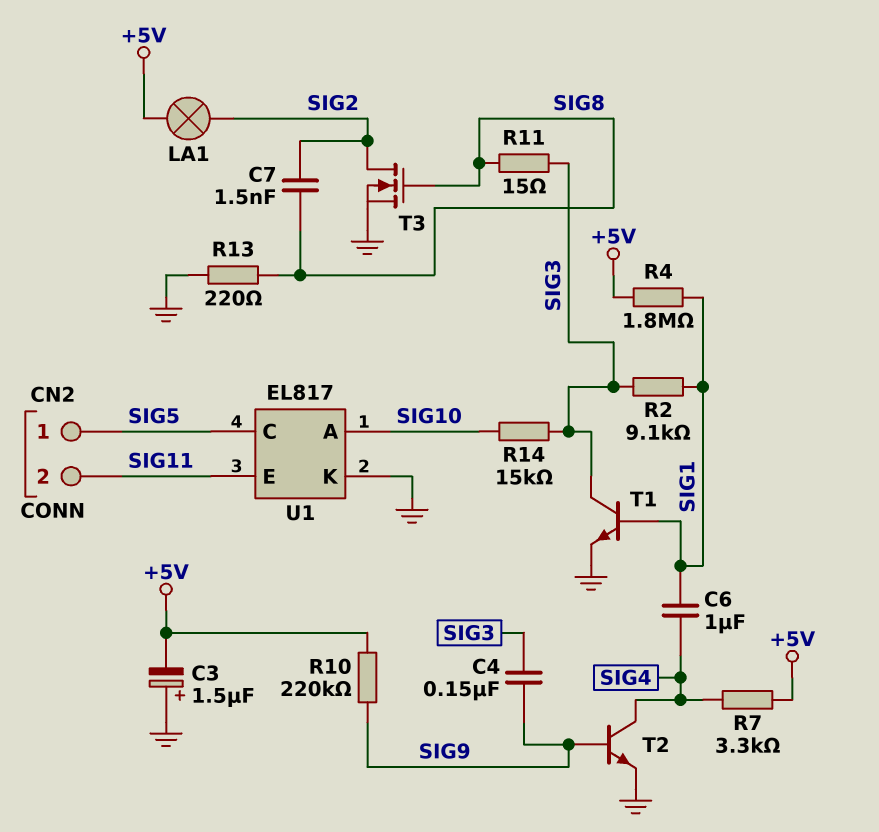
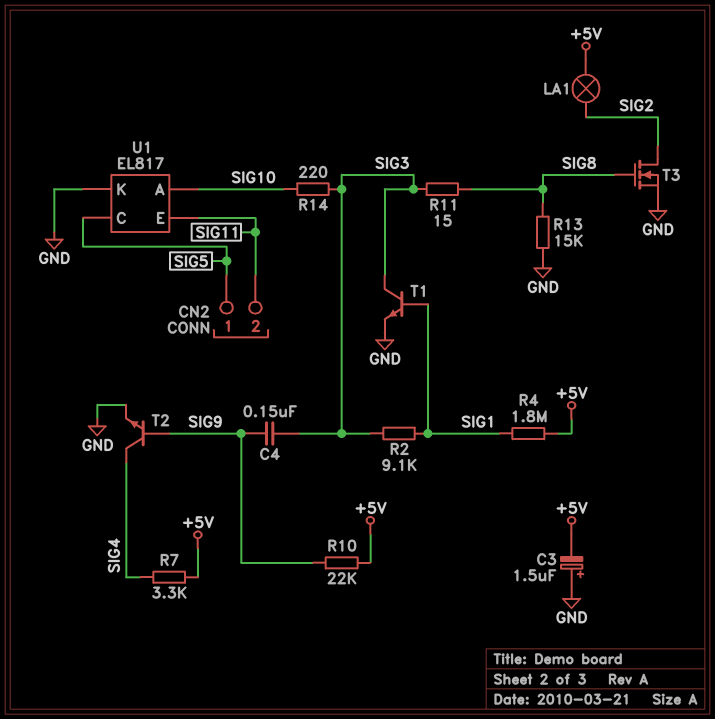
C6: 1uF (SIG1, SIG4) -> none
C7: 1.5nF (SIG2, SIG8) -> none
R10: 220k (+5V, SIG9) -> 22k (+5V, SIG9)
R13: 220 (GND, SIG8) -> 15k (GND, SIG8)
R14: 15k (SIG3, SIG10) -> 220 (SIG3, SIG10)

